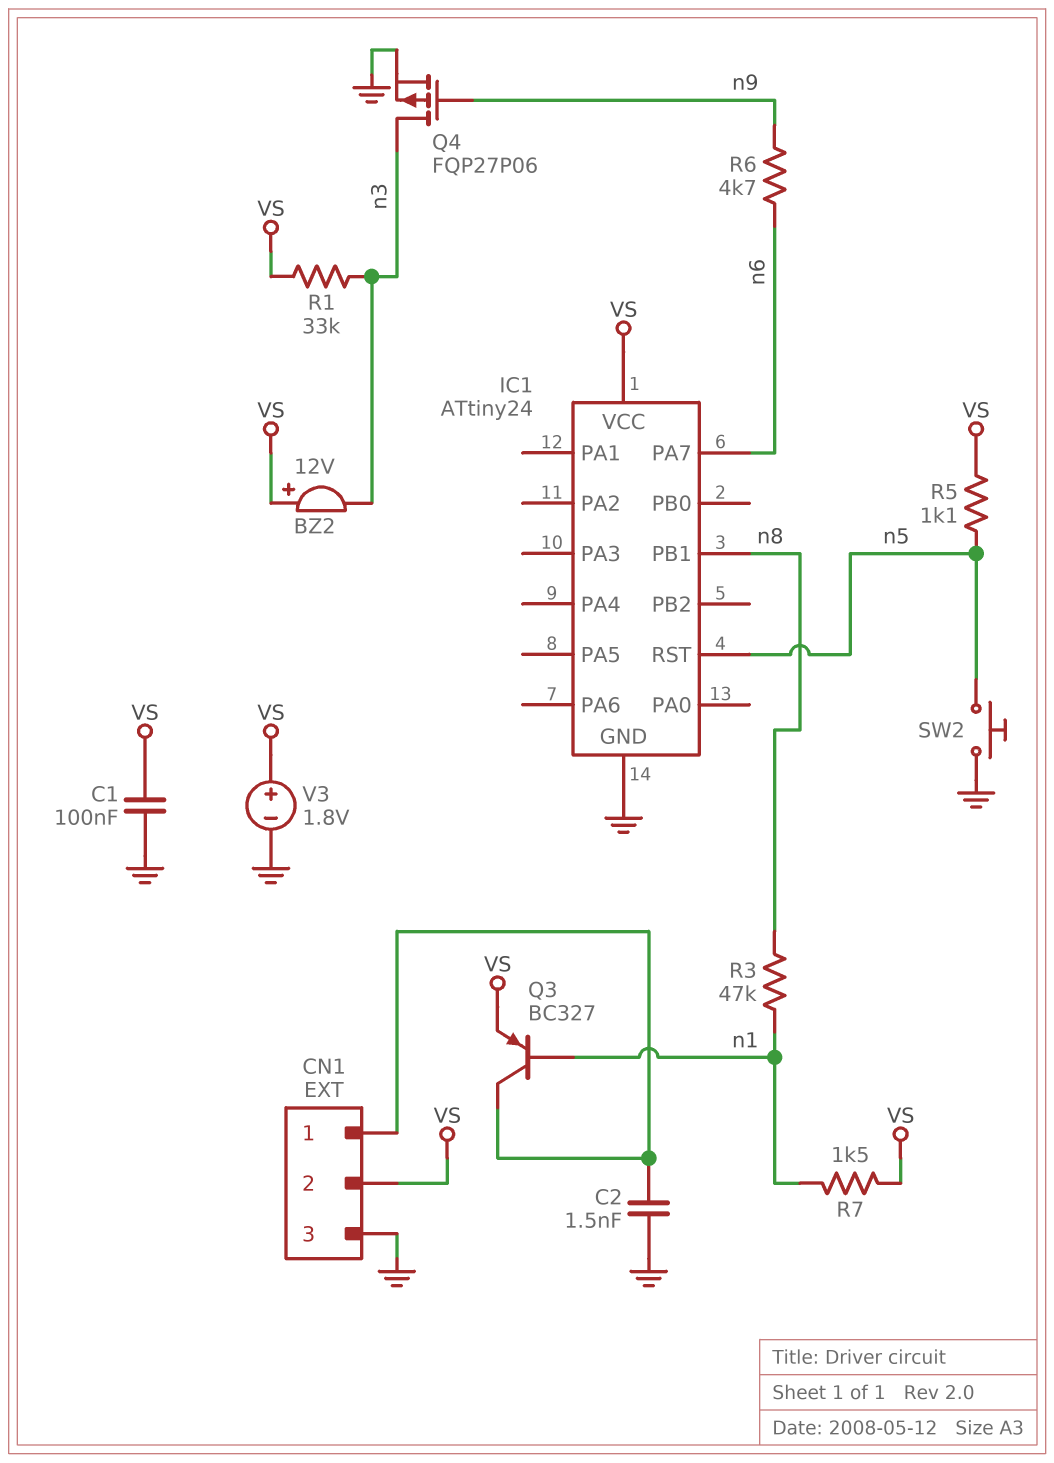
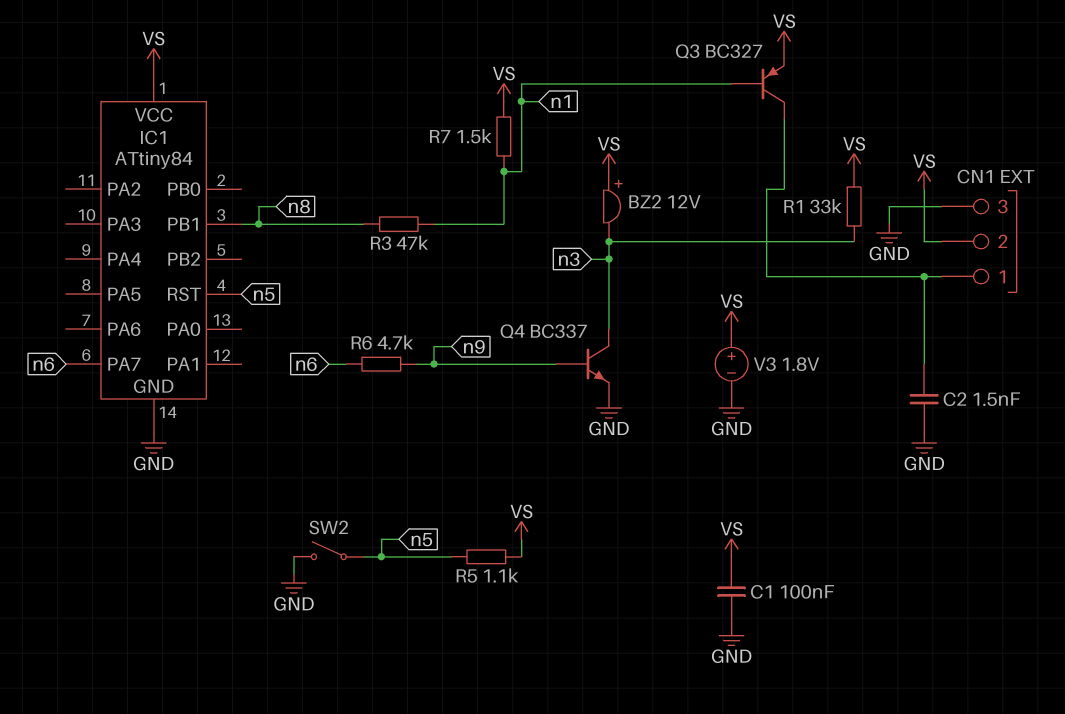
IC1: ATtiny24 -> ATtiny84
Q4: PMOS FQP27P06 (G n9, D n3, S GND) -> NPN BC337 (B n9, C n3, E GND)
SW2: button (GND, n5) -> switch (GND, n5)

